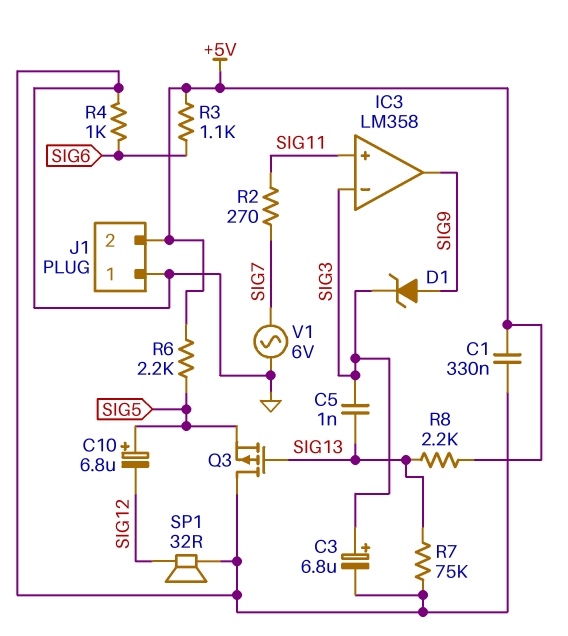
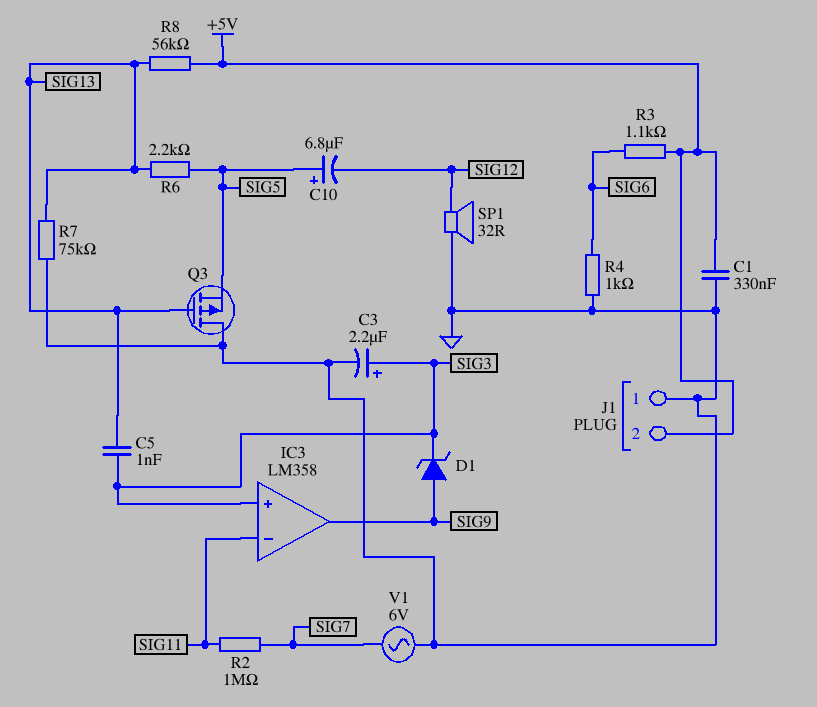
C3: 6.8uF (plus SIG3, minus GND) -> 2.2uF (plus SIG3, minus GND)
IC3 pin in+: SIG11 -> SIG3
IC3 pin in-: SIG3 -> SIG11
R2: 270 (SIG7, SIG11) -> 1M (SIG7, SIG11)
R6: 2.2k (+5V, SIG5) -> 2.2k (SIG5, SIG13)
R8: 2.2k (+5V, SIG13) -> 56k (+5V, SIG13)

